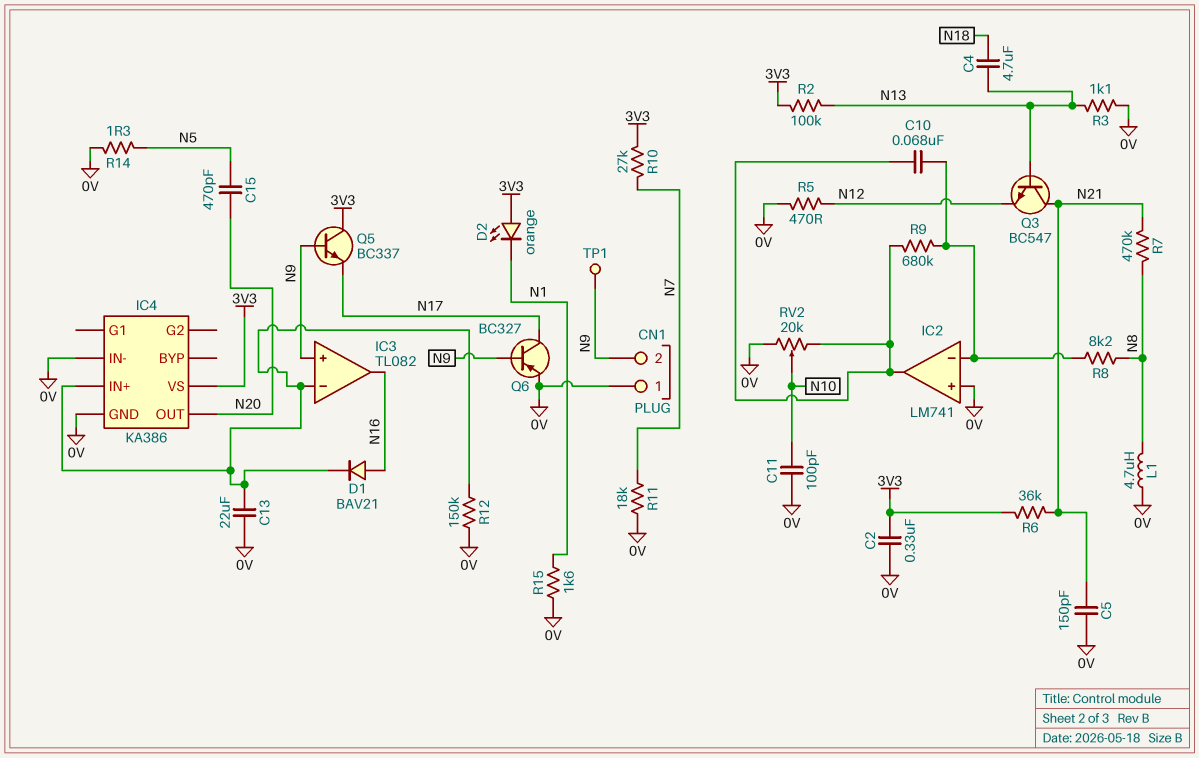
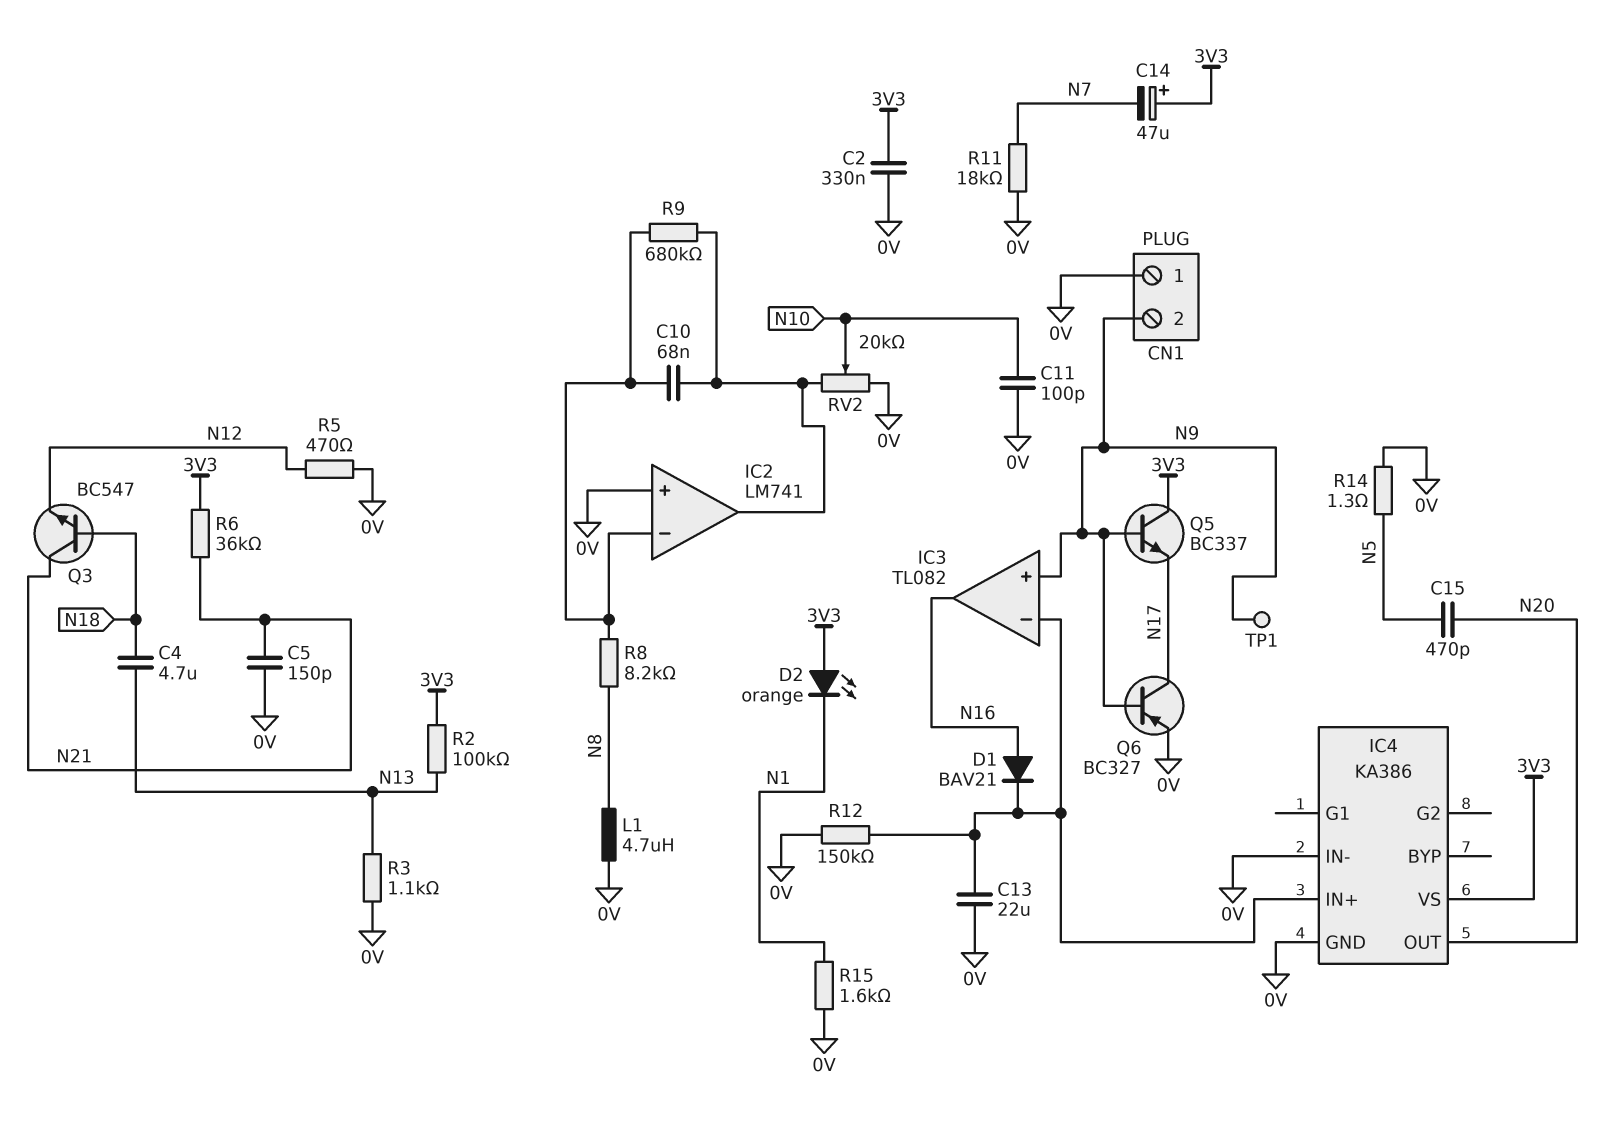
C14: none -> 47uF (plus 3V3, minus N7)
Q3: NPN BC547 (B N13, C N21, E N12) -> NPN BC547 (B N18, C N21, E N12)
R7: 470k (N8, N21) -> none
R10: 27k (3V3, N7) -> none

